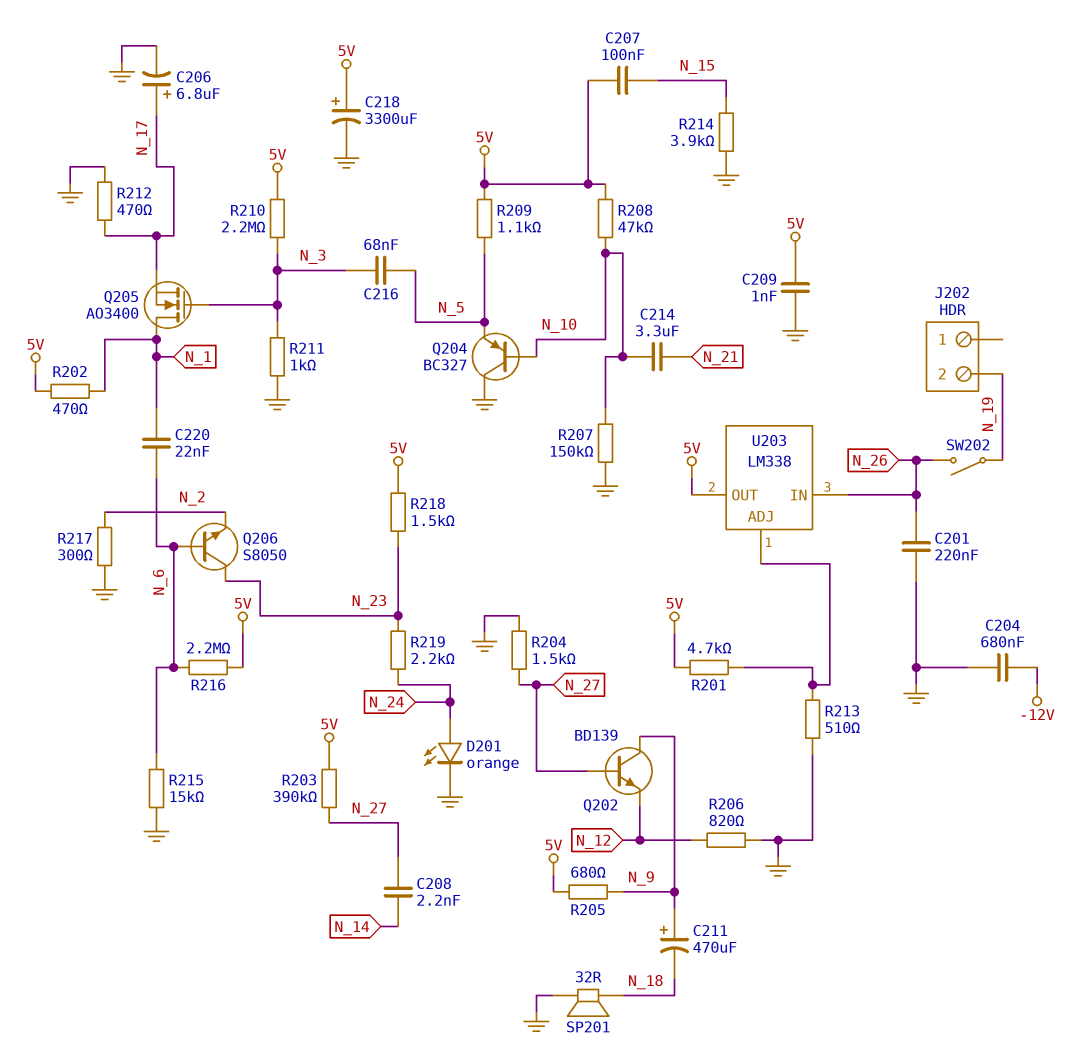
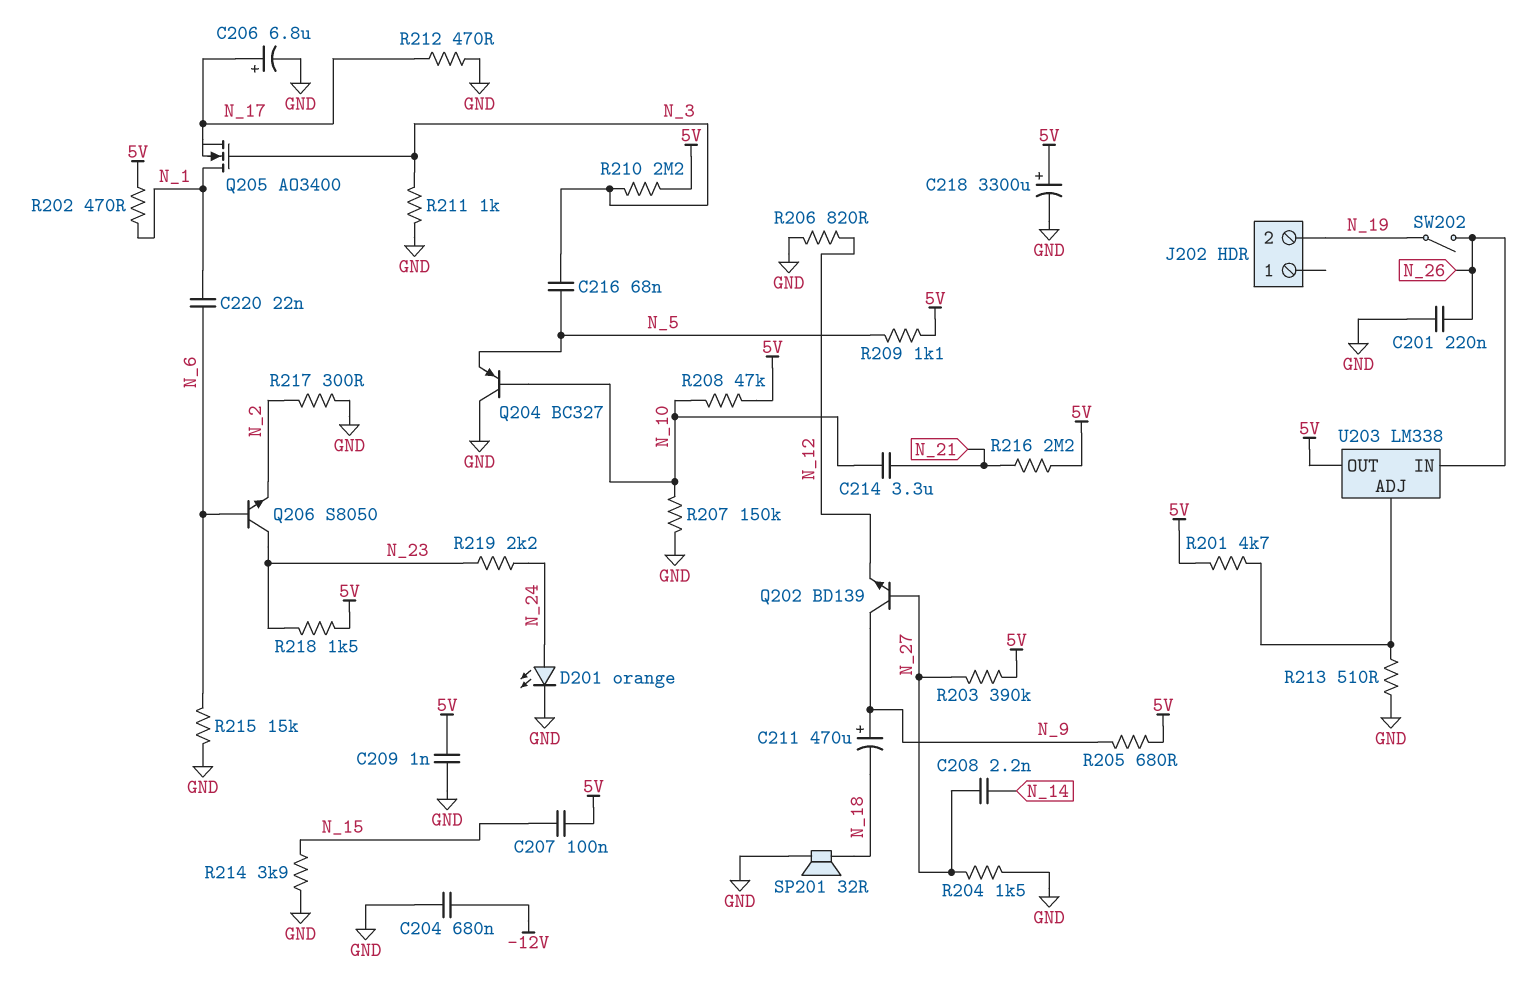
R216: 2.2M (5V, N_6) -> 2.2M (5V, N_21)

